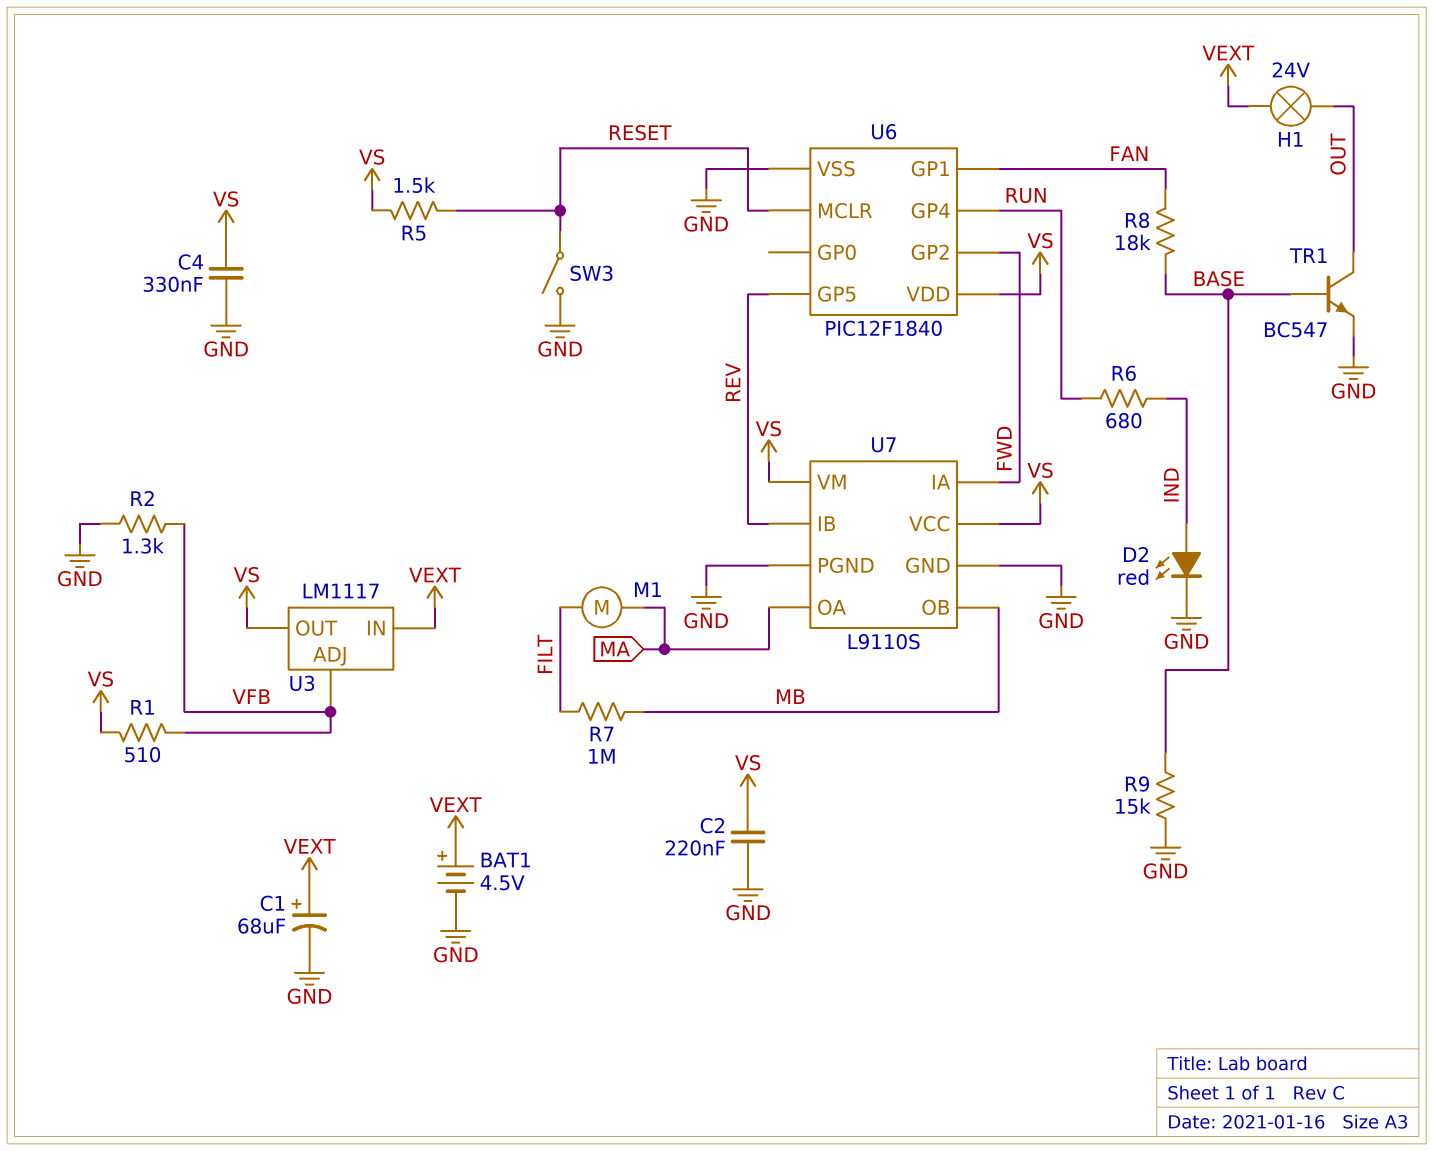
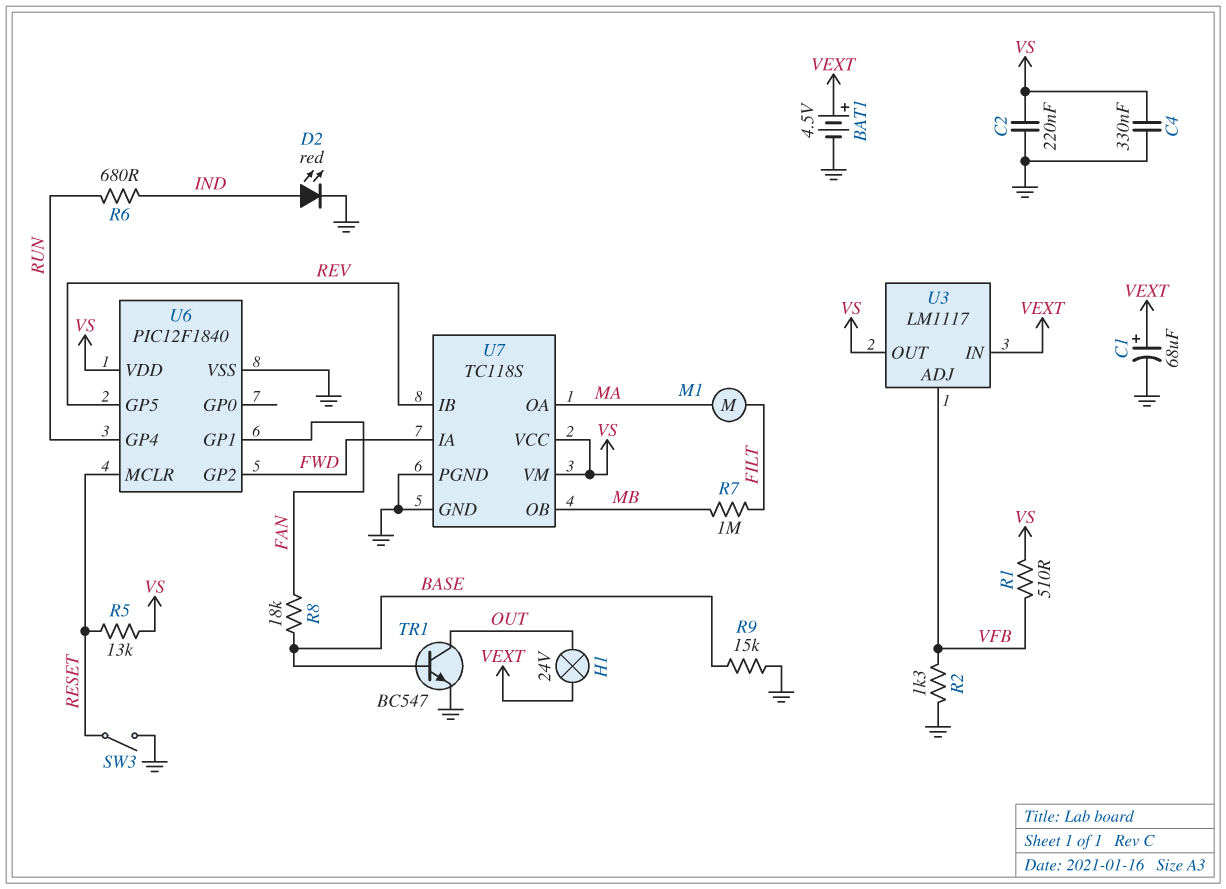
R5: 1.5k (RESET, VS) -> 13k (RESET, VS)
U7: L9110S -> TC118S

